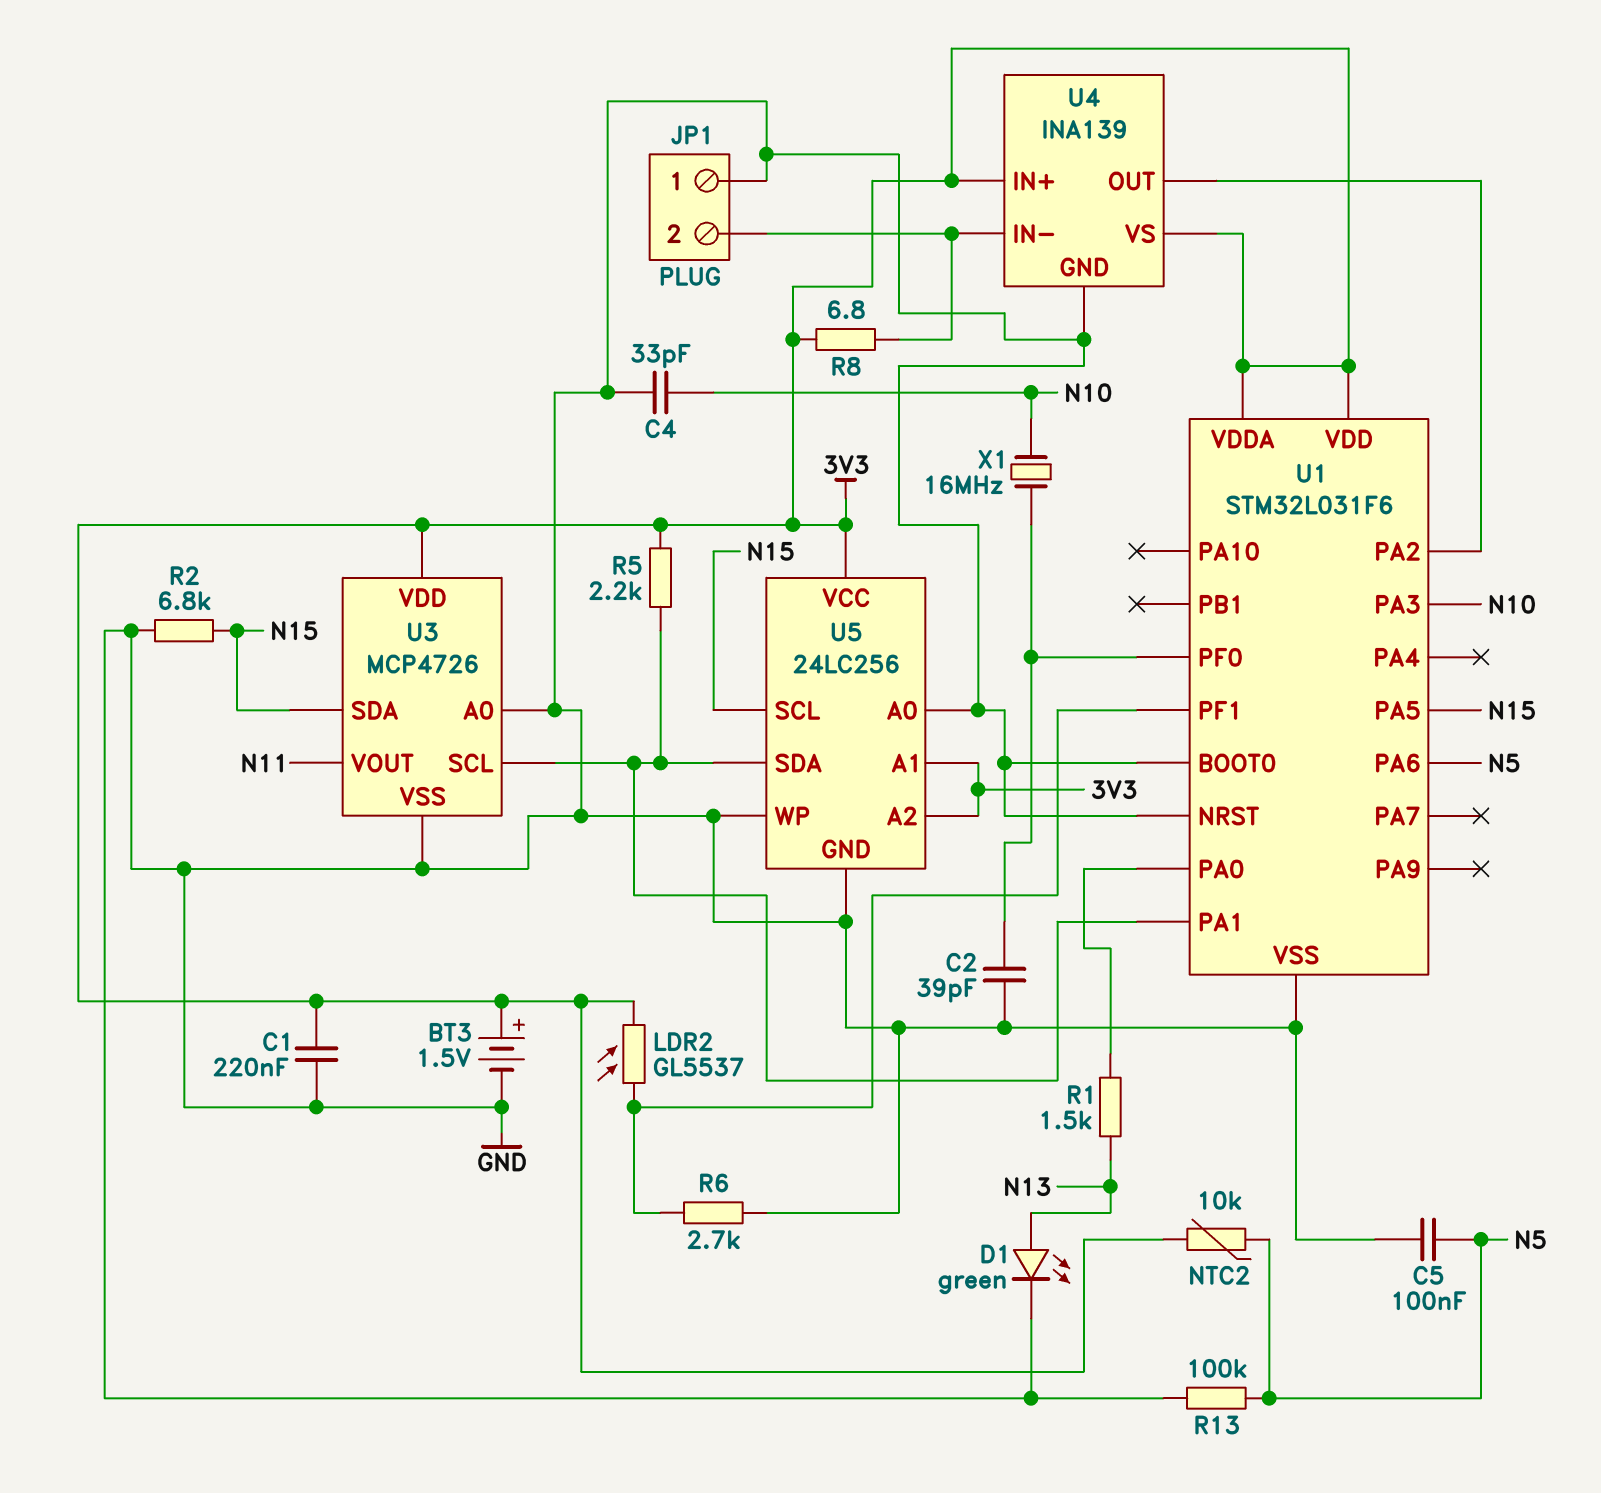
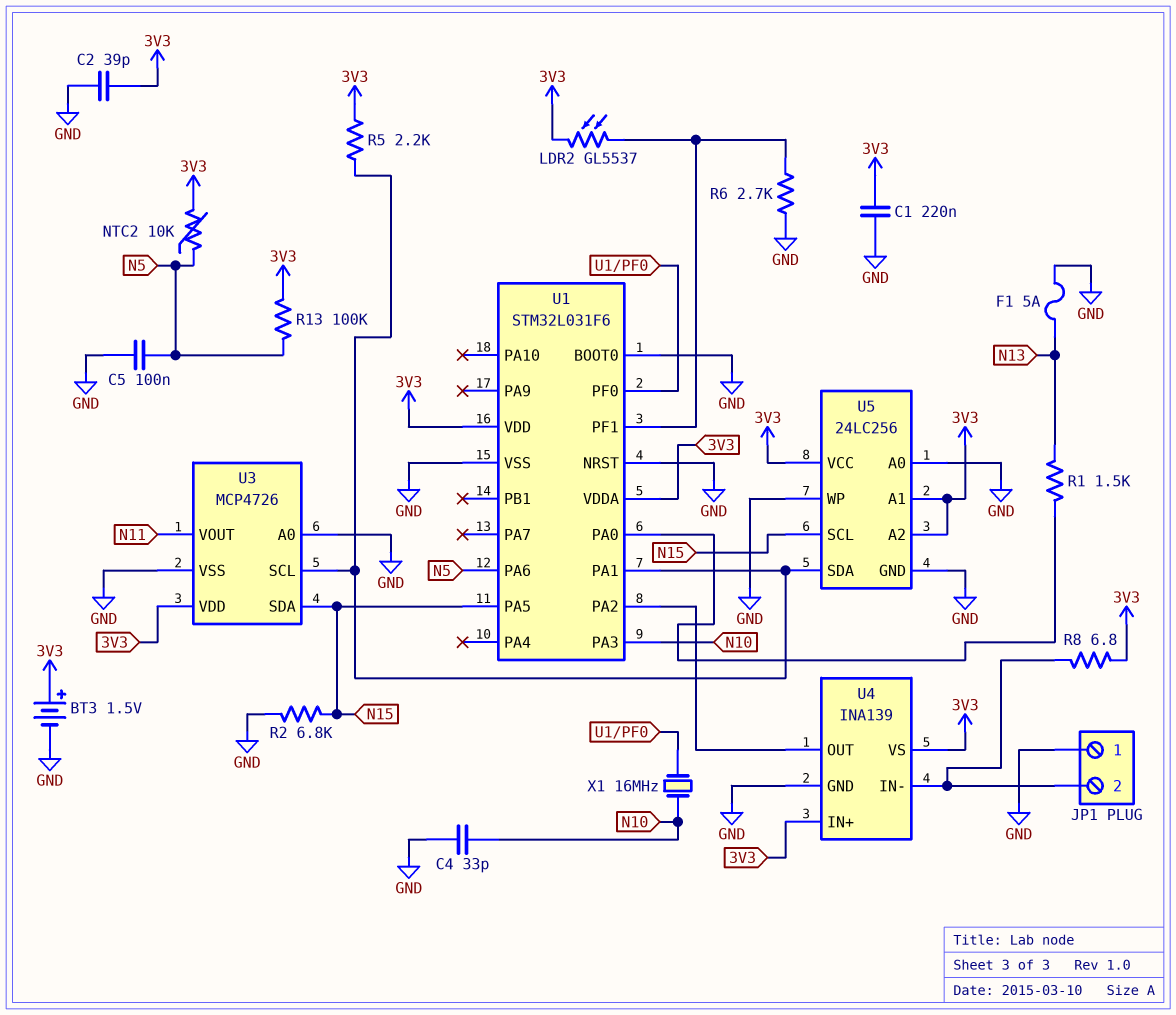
C2: 39pF (GND, U1/PF0) -> 39pF (3V3, GND)
D1: LED green (A N13, K GND) -> none
F1: none -> 5A (GND, N13)
R13: 100k (GND, N5) -> 100k (3V3, N5)

